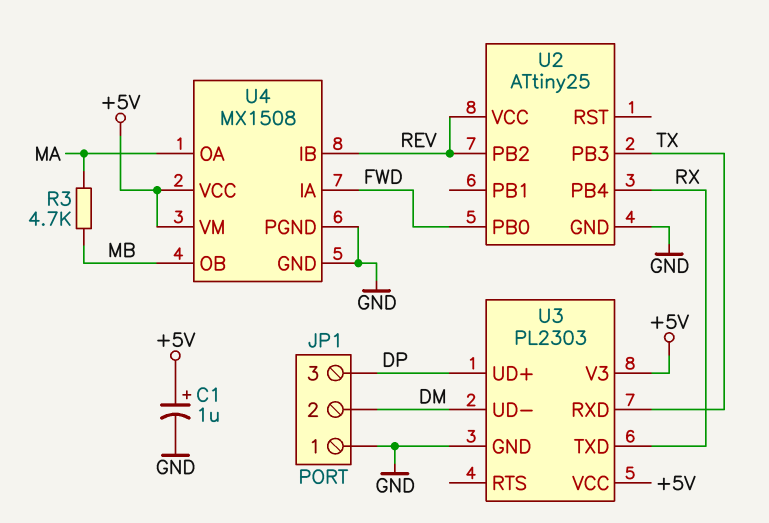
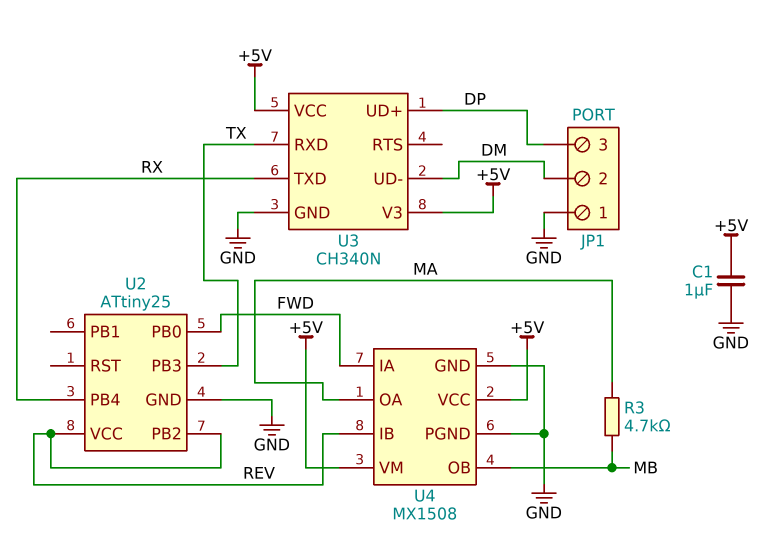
C1: 1uF (plus +5V, minus GND) -> 1uF (+5V, GND)
U3: PL2303 -> CH340N

